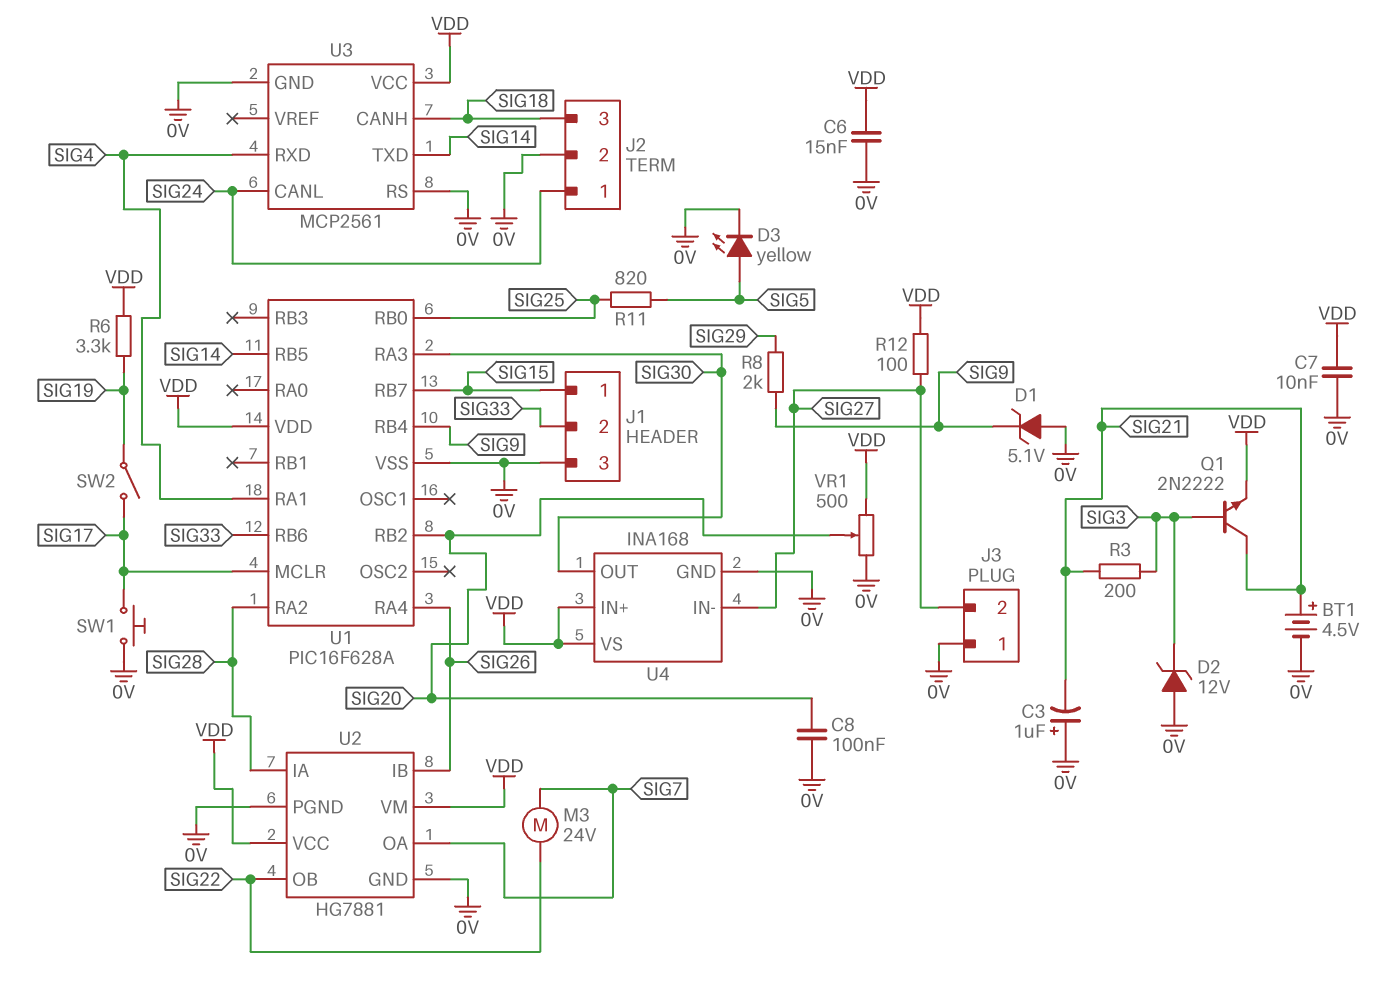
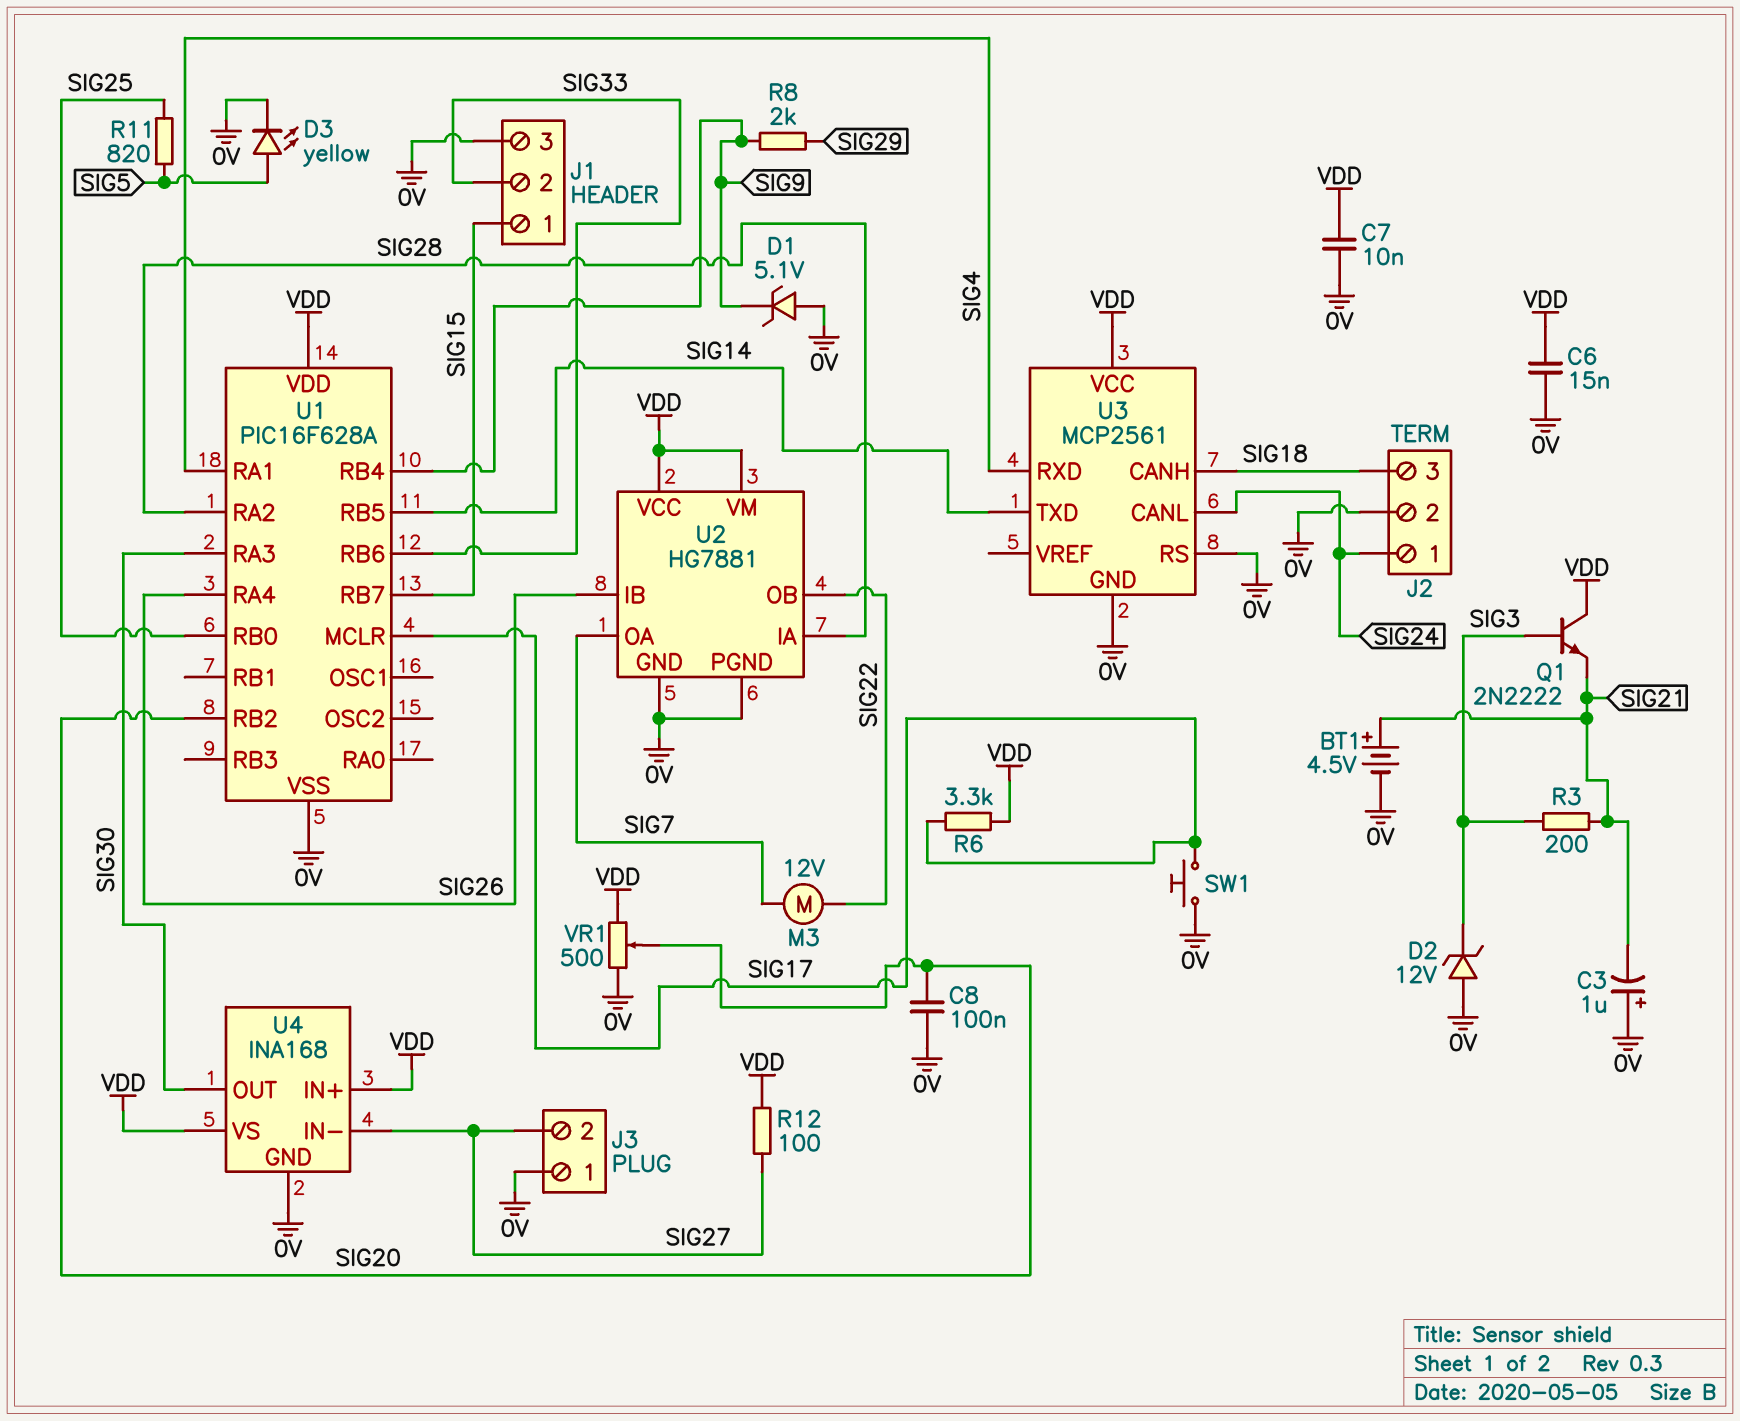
M3: motor 24V (SIG7, SIG22) -> motor 12V (SIG7, SIG22)
Q1: NPN 2N2222 (B SIG3, C SIG21, E VDD) -> NPN 2N2222 (B SIG3, C VDD, E SIG21)
R6: 3.3k (SIG19, VDD) -> 3.3k (SIG17, VDD)
SW2: switch (SIG17, SIG19) -> none

